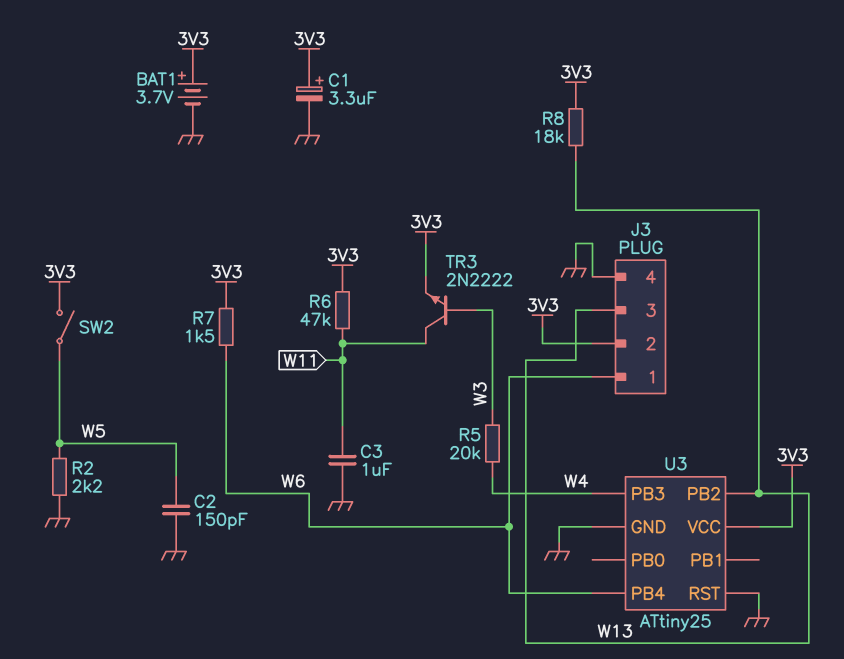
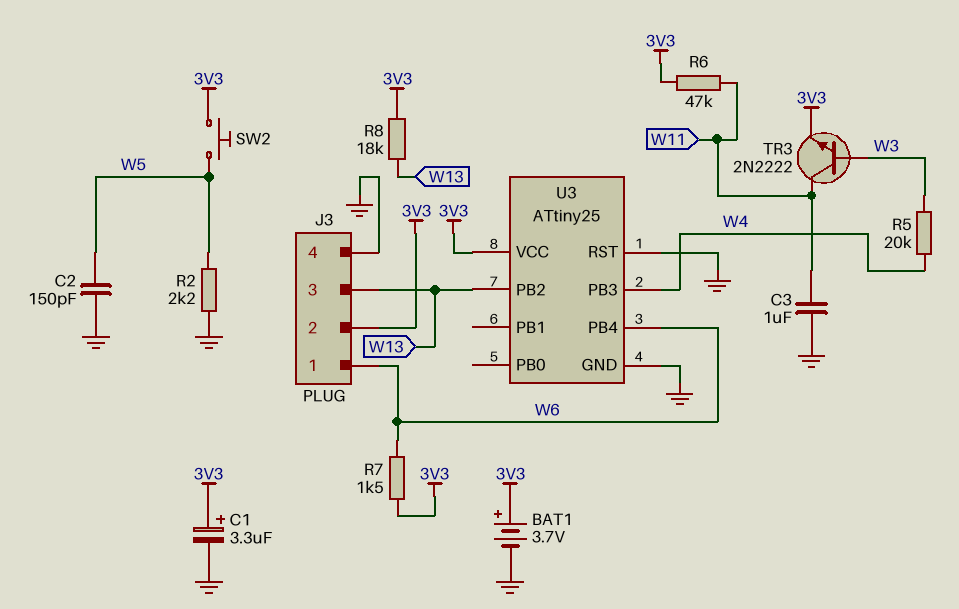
SW2: switch (3V3, W5) -> button (3V3, W5)

